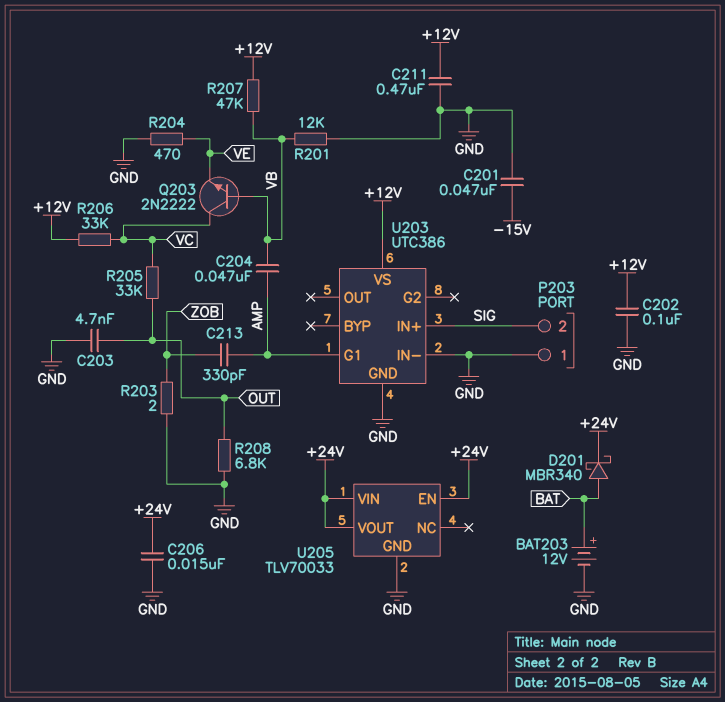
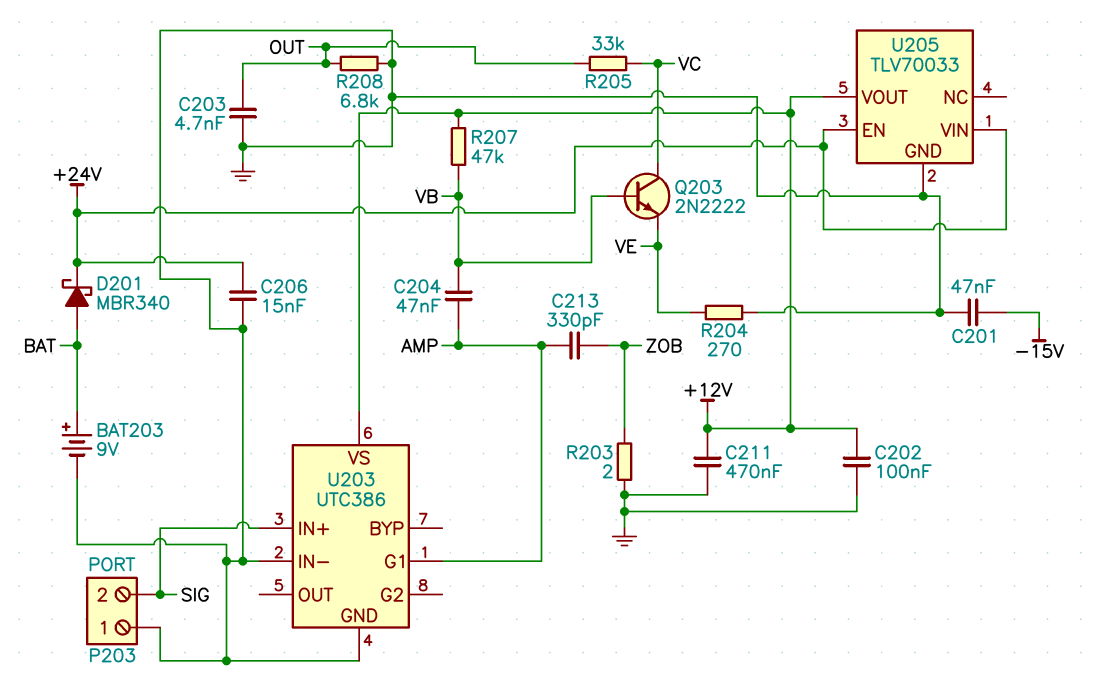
BAT203: 12V (plus BAT, minus GND) -> 9V (plus BAT, minus GND)
R201: 12k (GND, VB) -> none
R204: 470 (GND, VE) -> 270 (GND, VE)
R206: 33k (+12V, VC) -> none
U205 pin VOUT: +24V -> +12V

